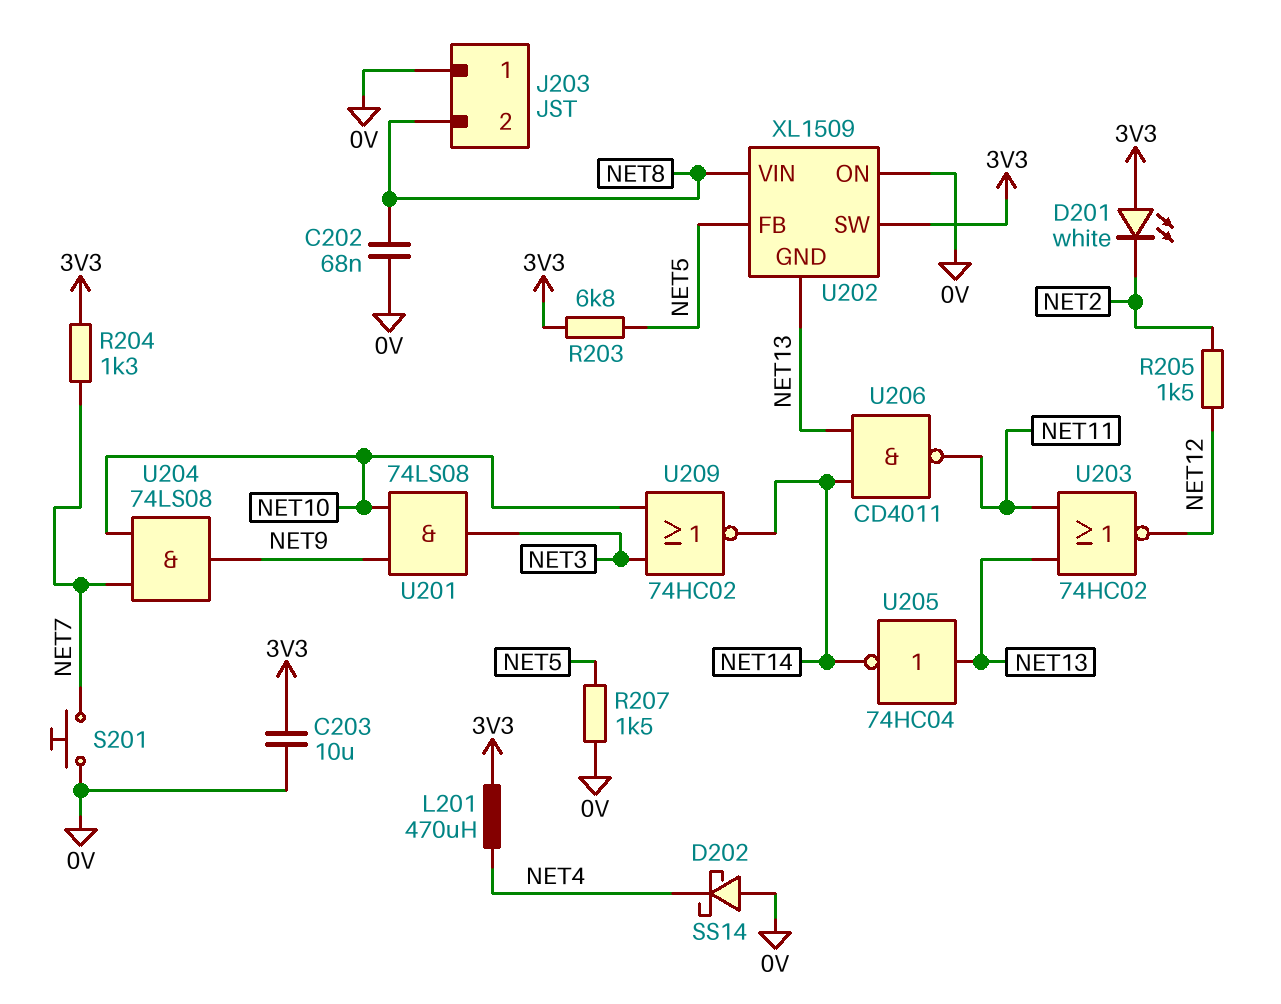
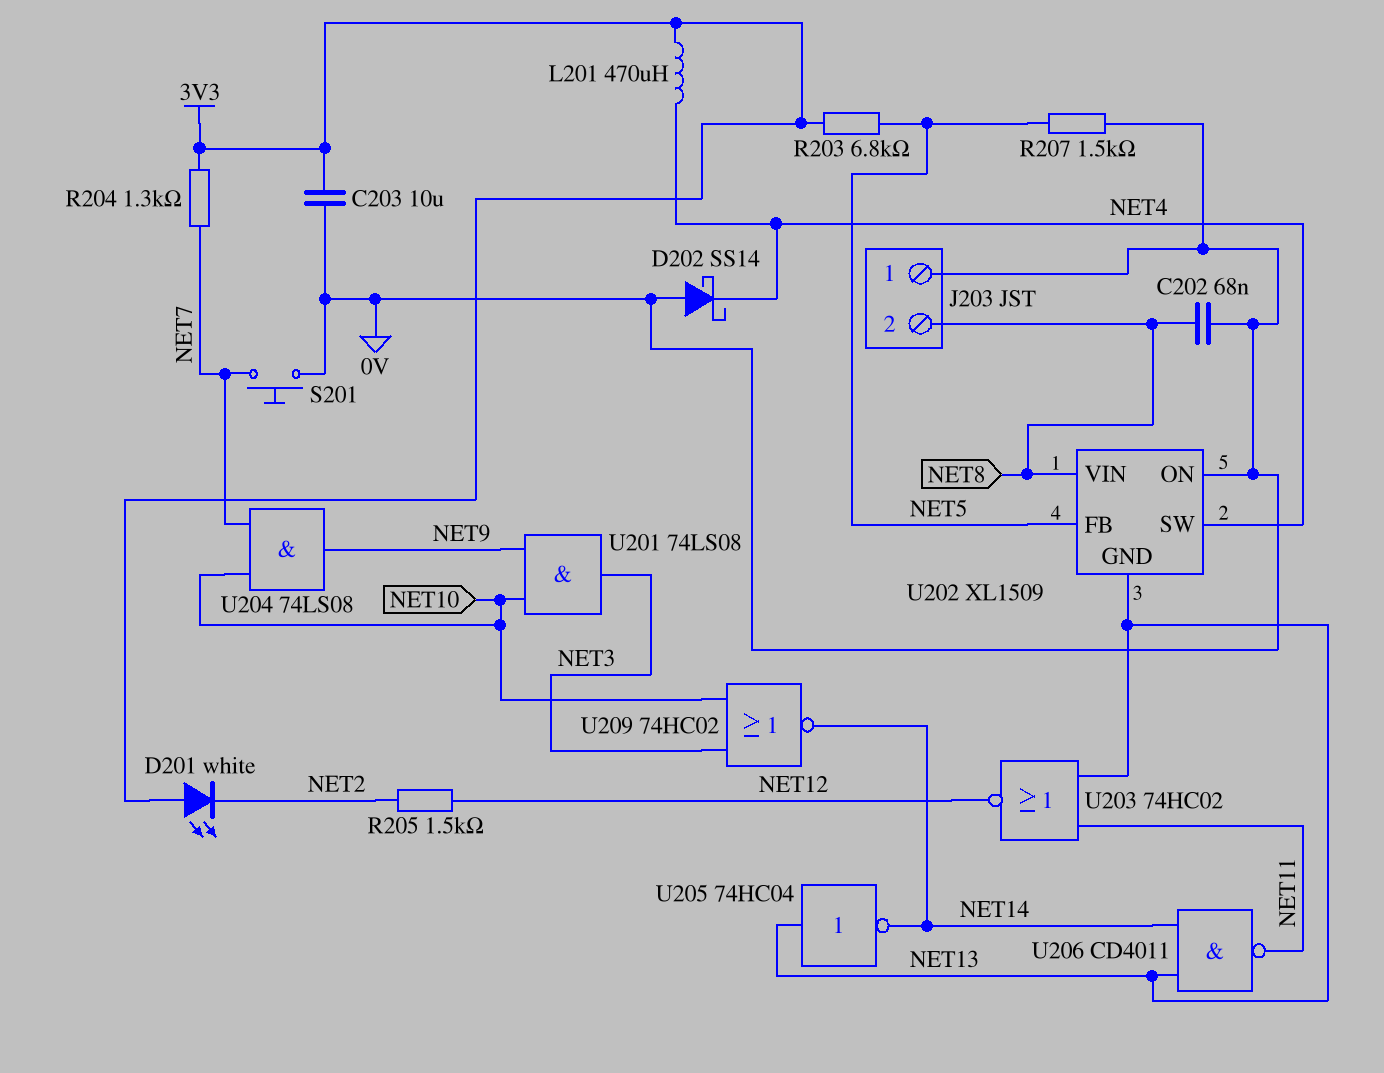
U202 pin SW: 3V3 -> NET4

